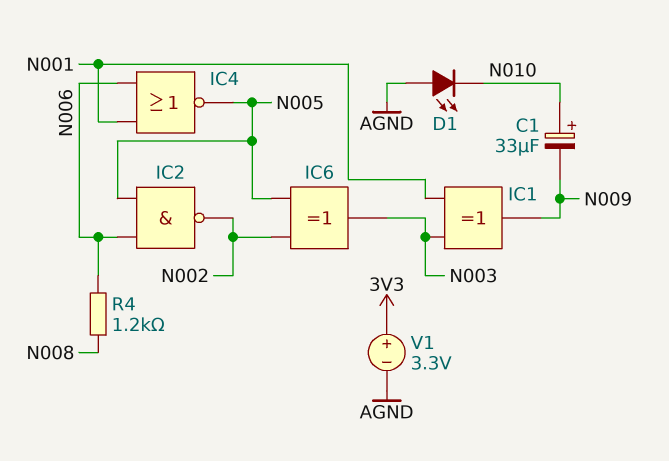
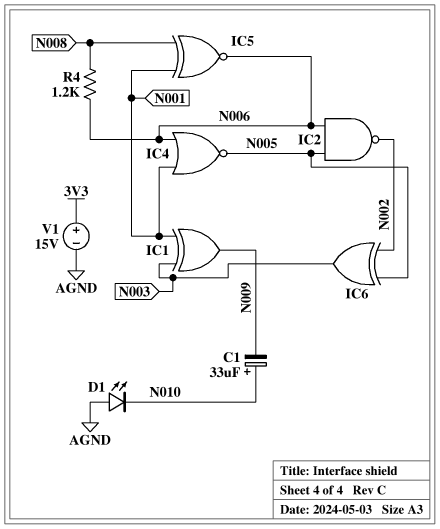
IC5: none -> XNOR (in N001, in N008, out N006)
V1: 3.3V (plus 3V3, minus AGND) -> 15V (plus 3V3, minus AGND)

